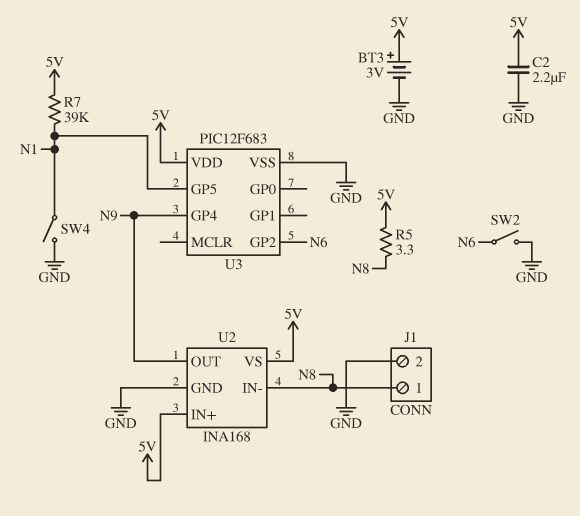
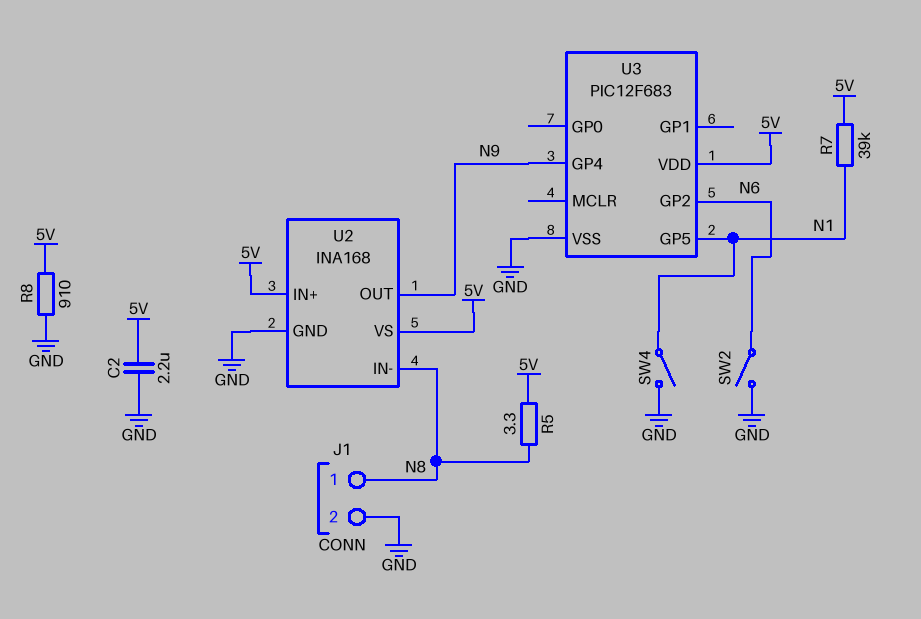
BT3: 3V (plus 5V, minus GND) -> none
R8: none -> 910 (5V, GND)

